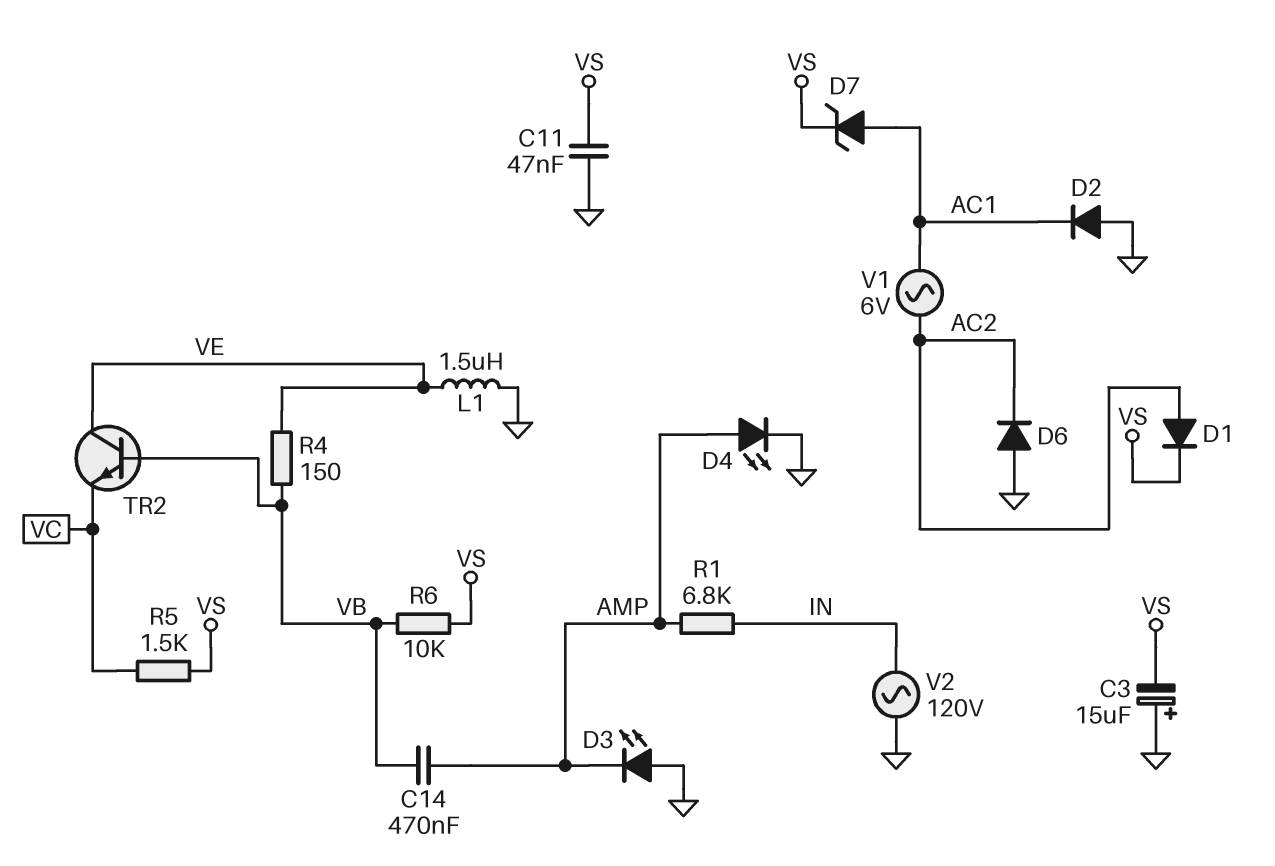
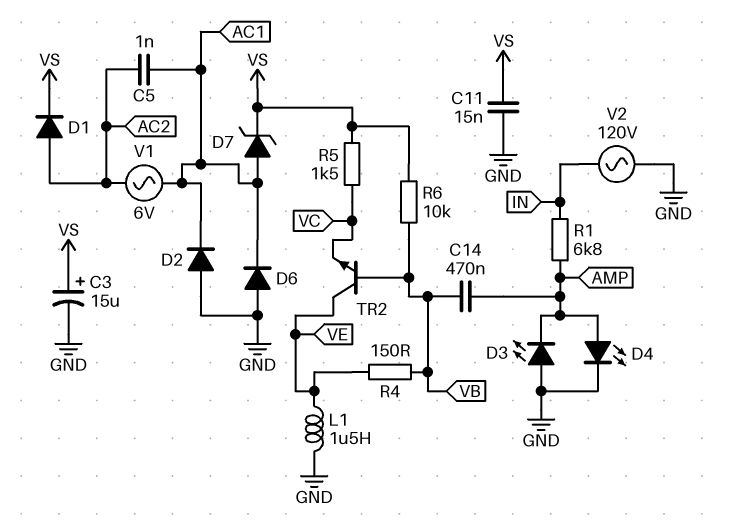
C3: 15uF (plus GND, minus VS) -> 15uF (plus VS, minus GND)
C5: none -> 1nF (AC1, AC2)
C11: 47nF (GND, VS) -> 15nF (GND, VS)
D6: diode (A GND, K AC2) -> diode (A GND, K AC1)

